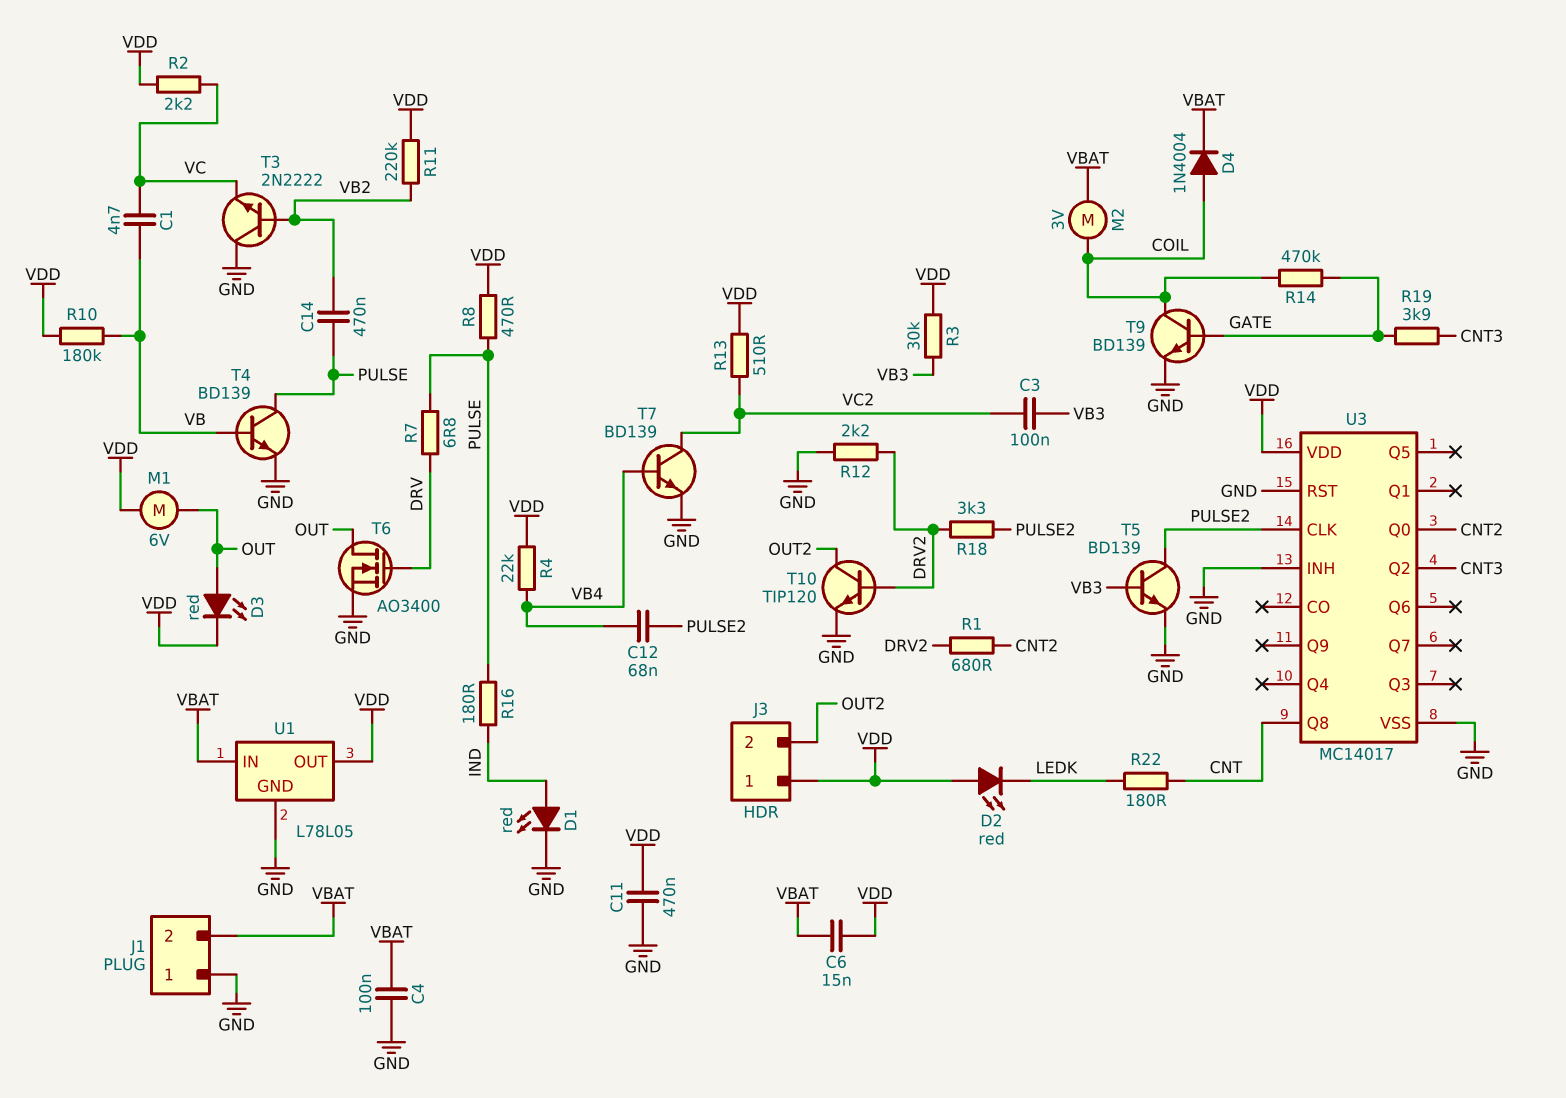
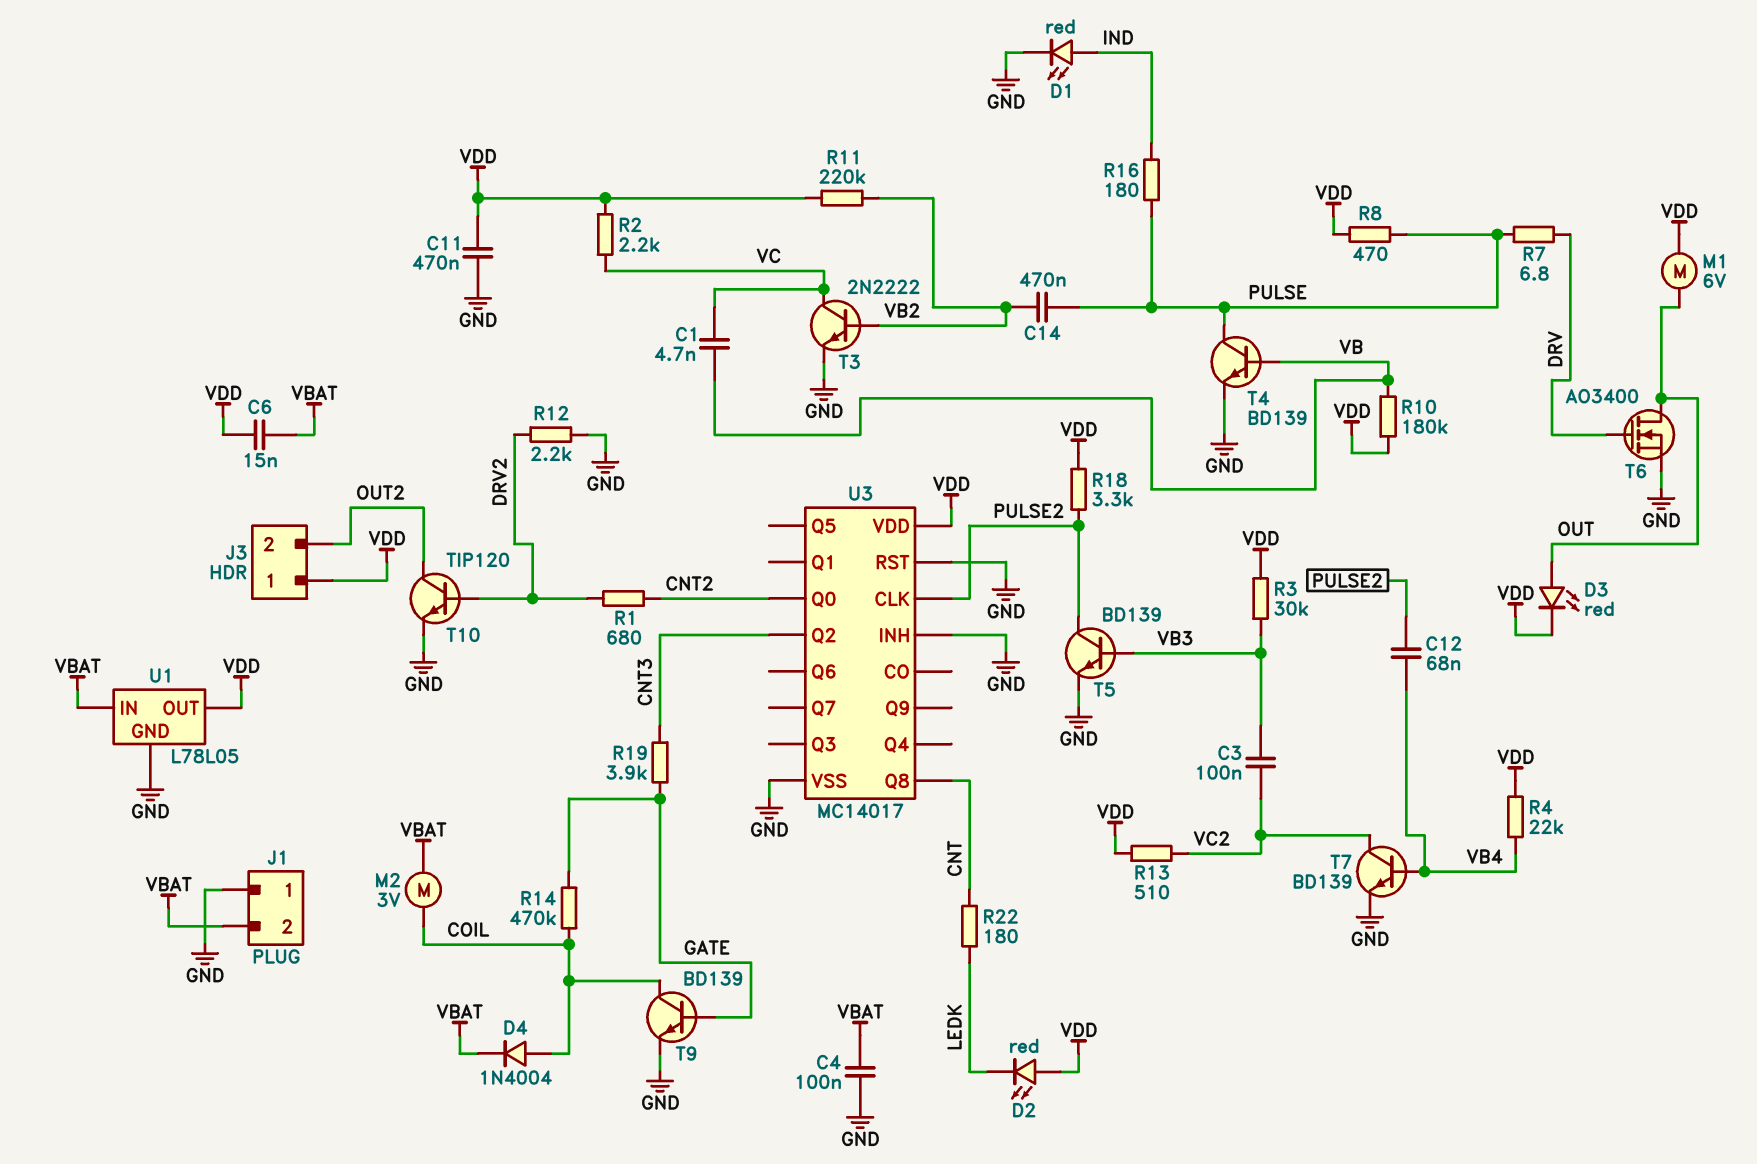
R18: 3.3k (DRV2, PULSE2) -> 3.3k (PULSE2, VDD)
T3: NPN 2N2222 (B VB2, C GND, E VC) -> NPN 2N2222 (B VB2, C VC, E GND)

